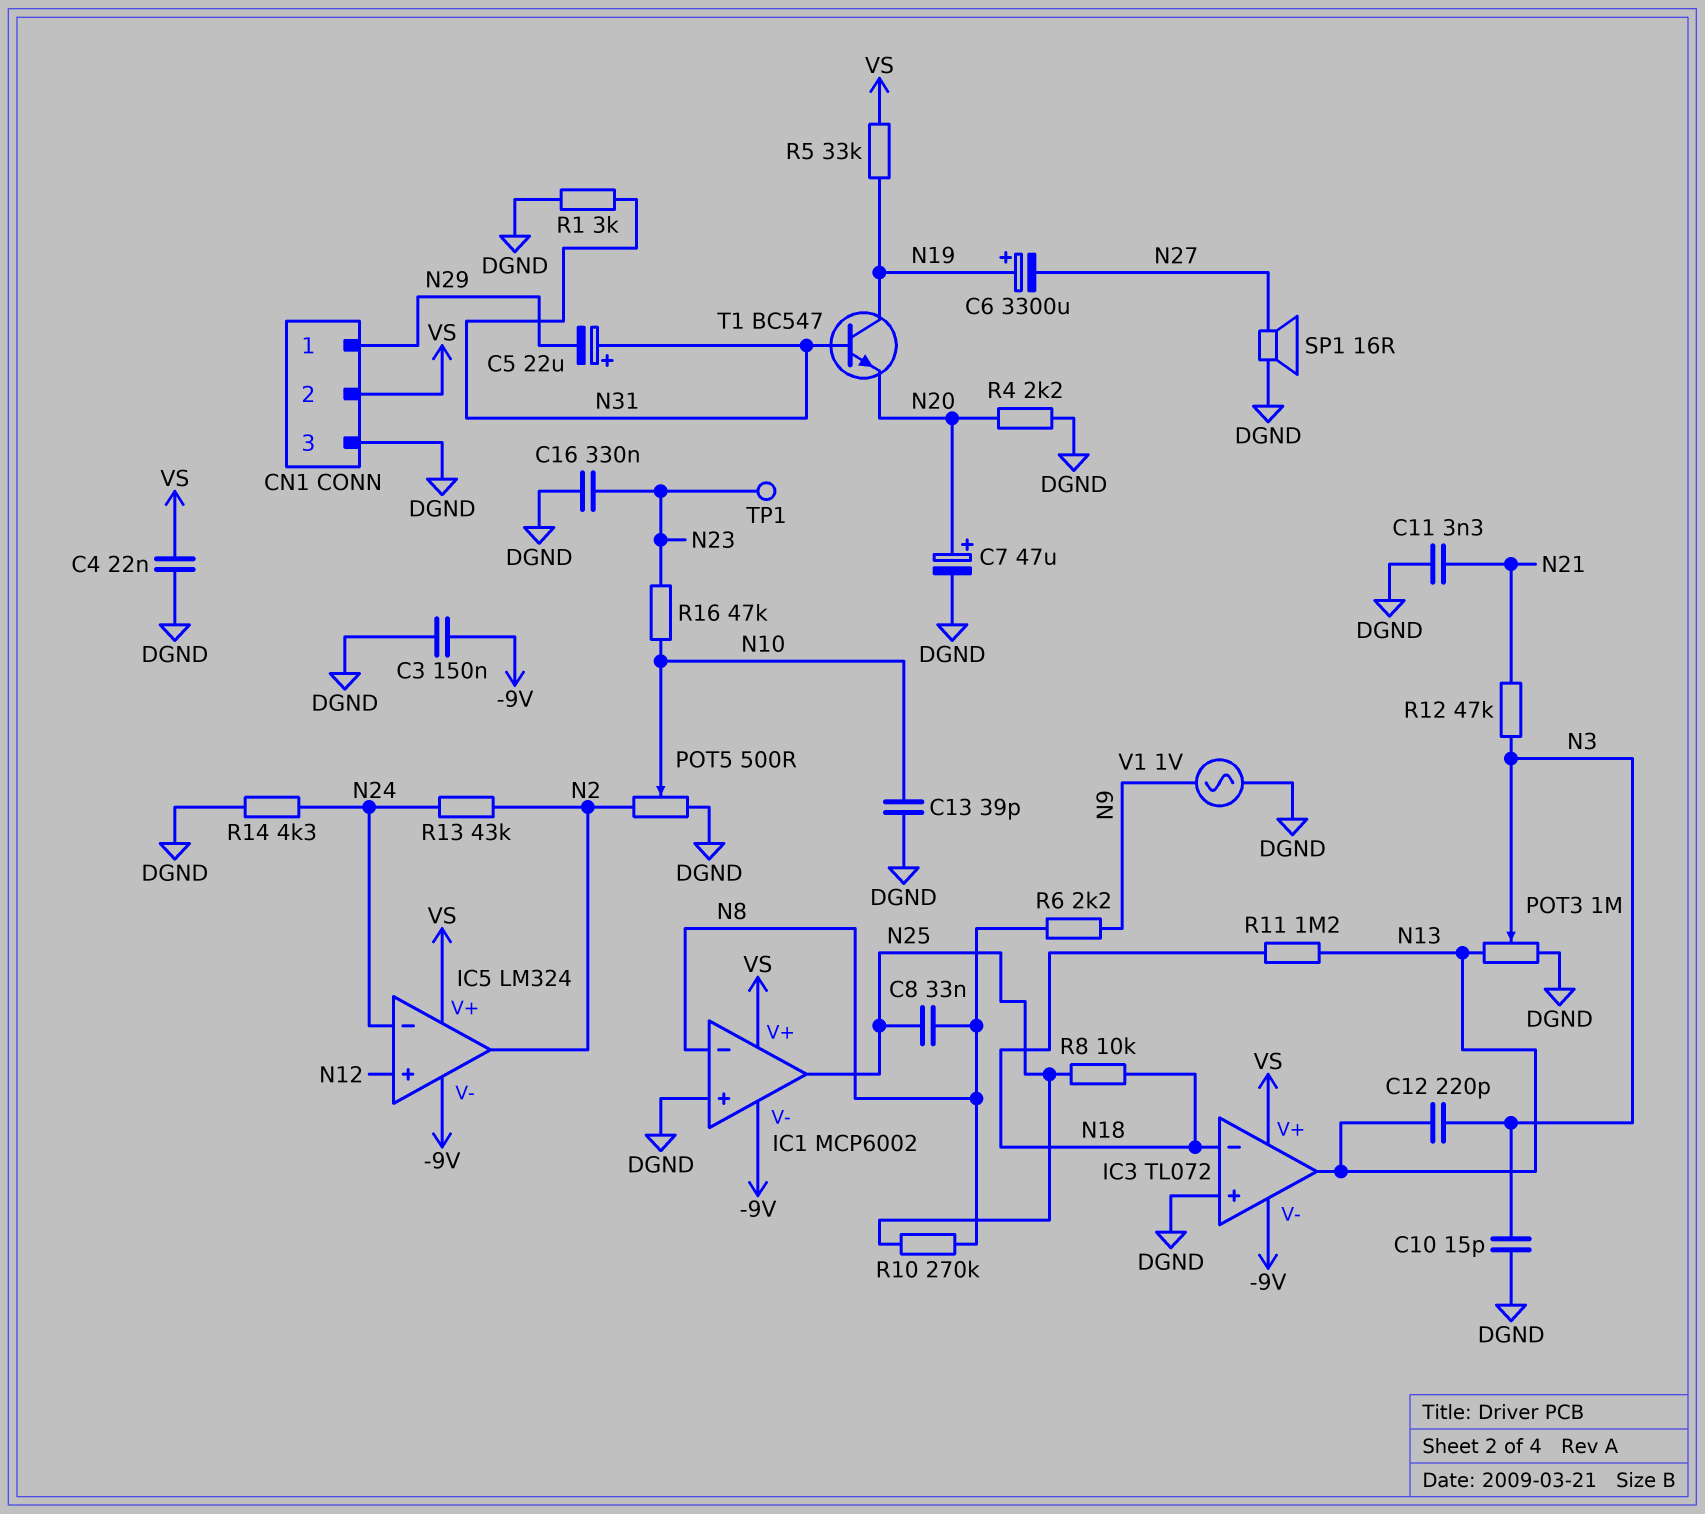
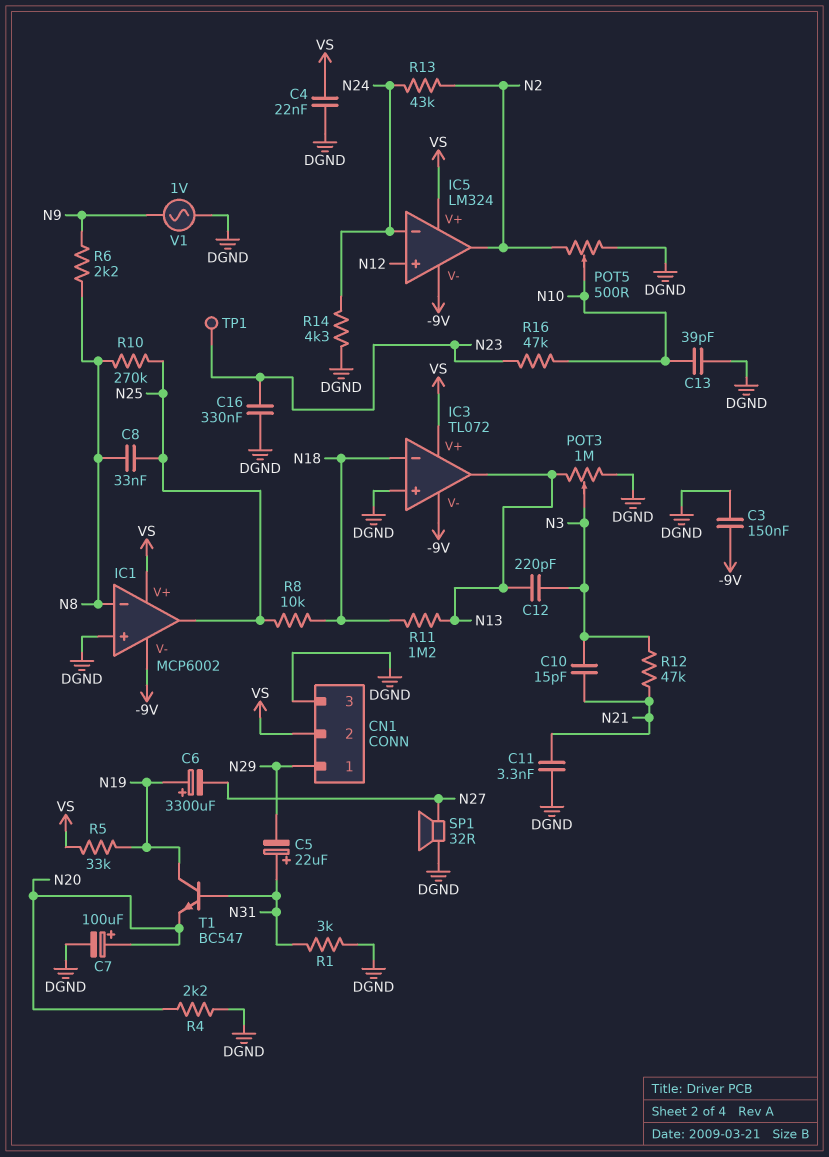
C7: 47uF (plus N20, minus DGND) -> 100uF (plus N20, minus DGND)
C10: 15pF (DGND, N3) -> 15pF (N3, N21)
SP1: speaker 16R (DGND, N27) -> speaker 32R (DGND, N27)

